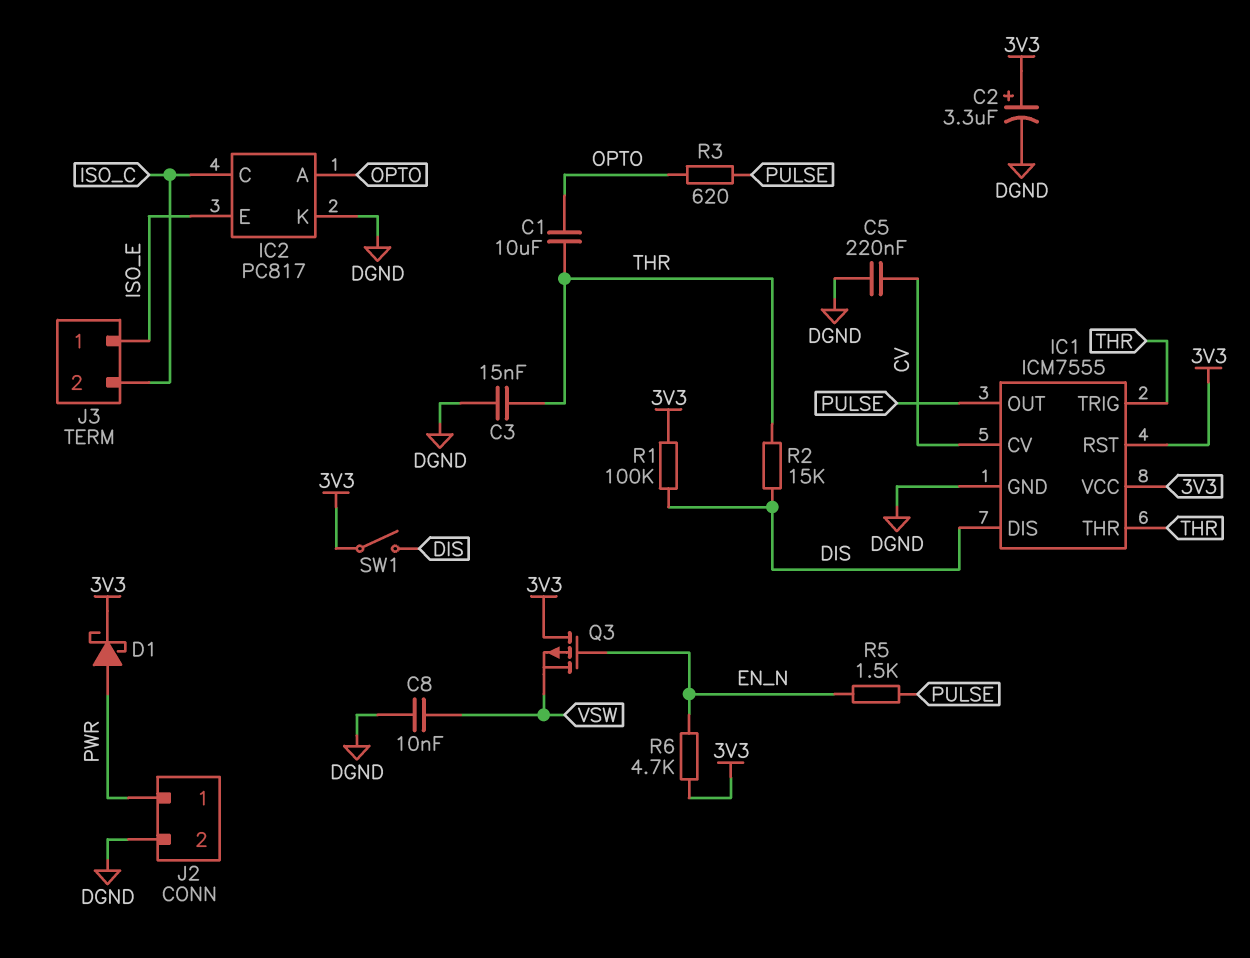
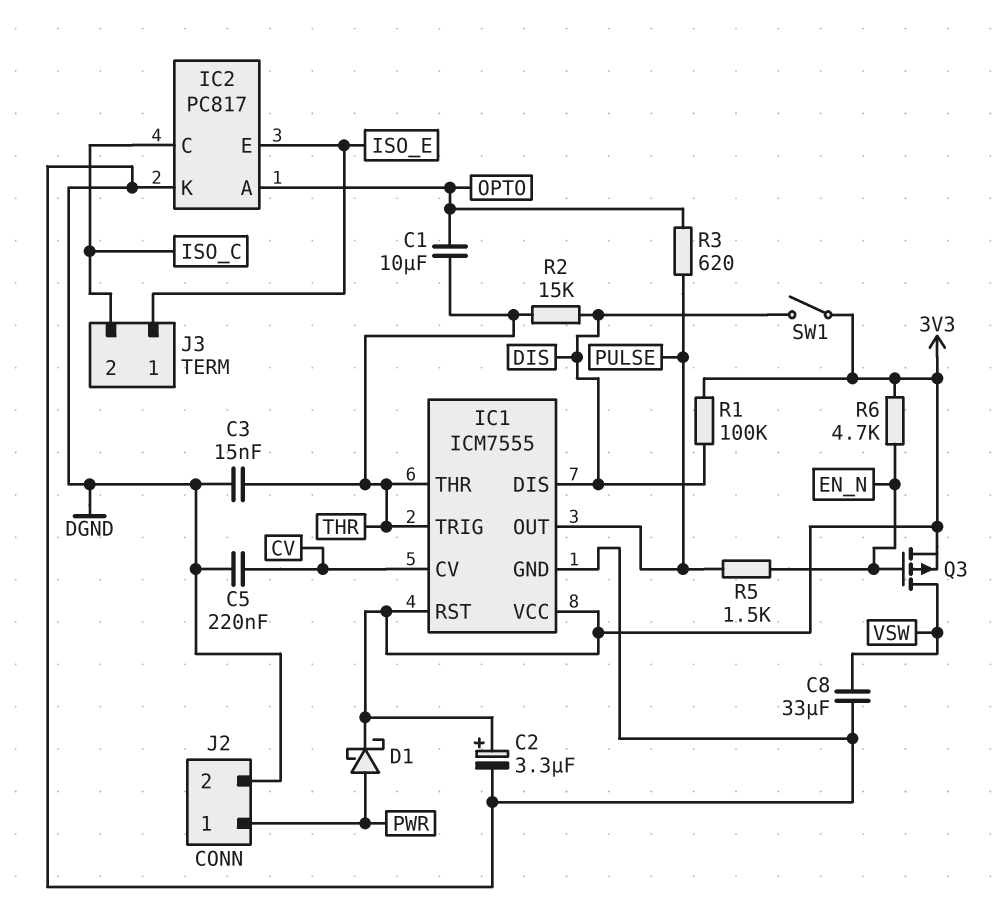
C8: 10nF (DGND, VSW) -> 33uF (DGND, VSW)
Q3: PMOS (G EN_N, D 3V3, S VSW) -> PMOS (G EN_N, D VSW, S 3V3)

